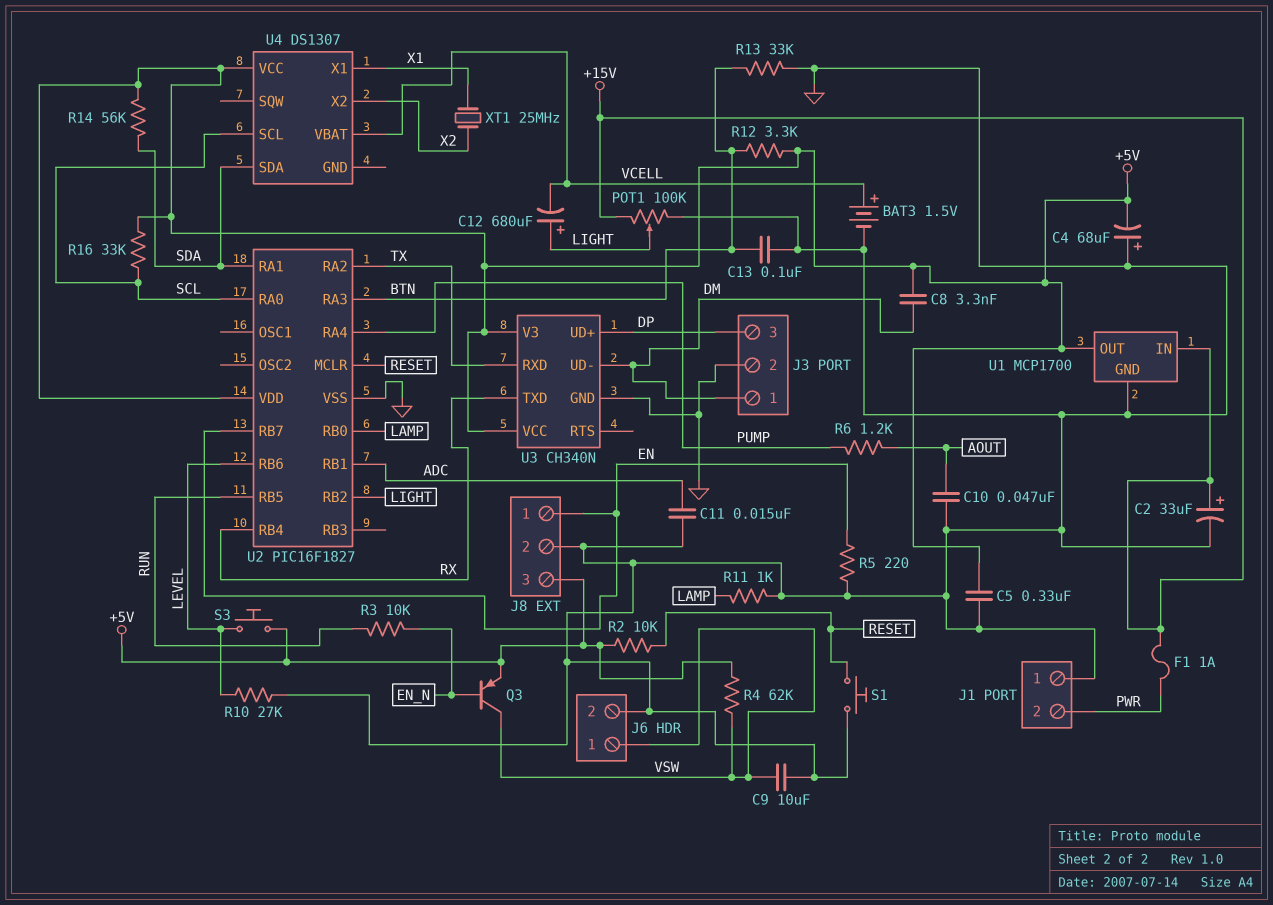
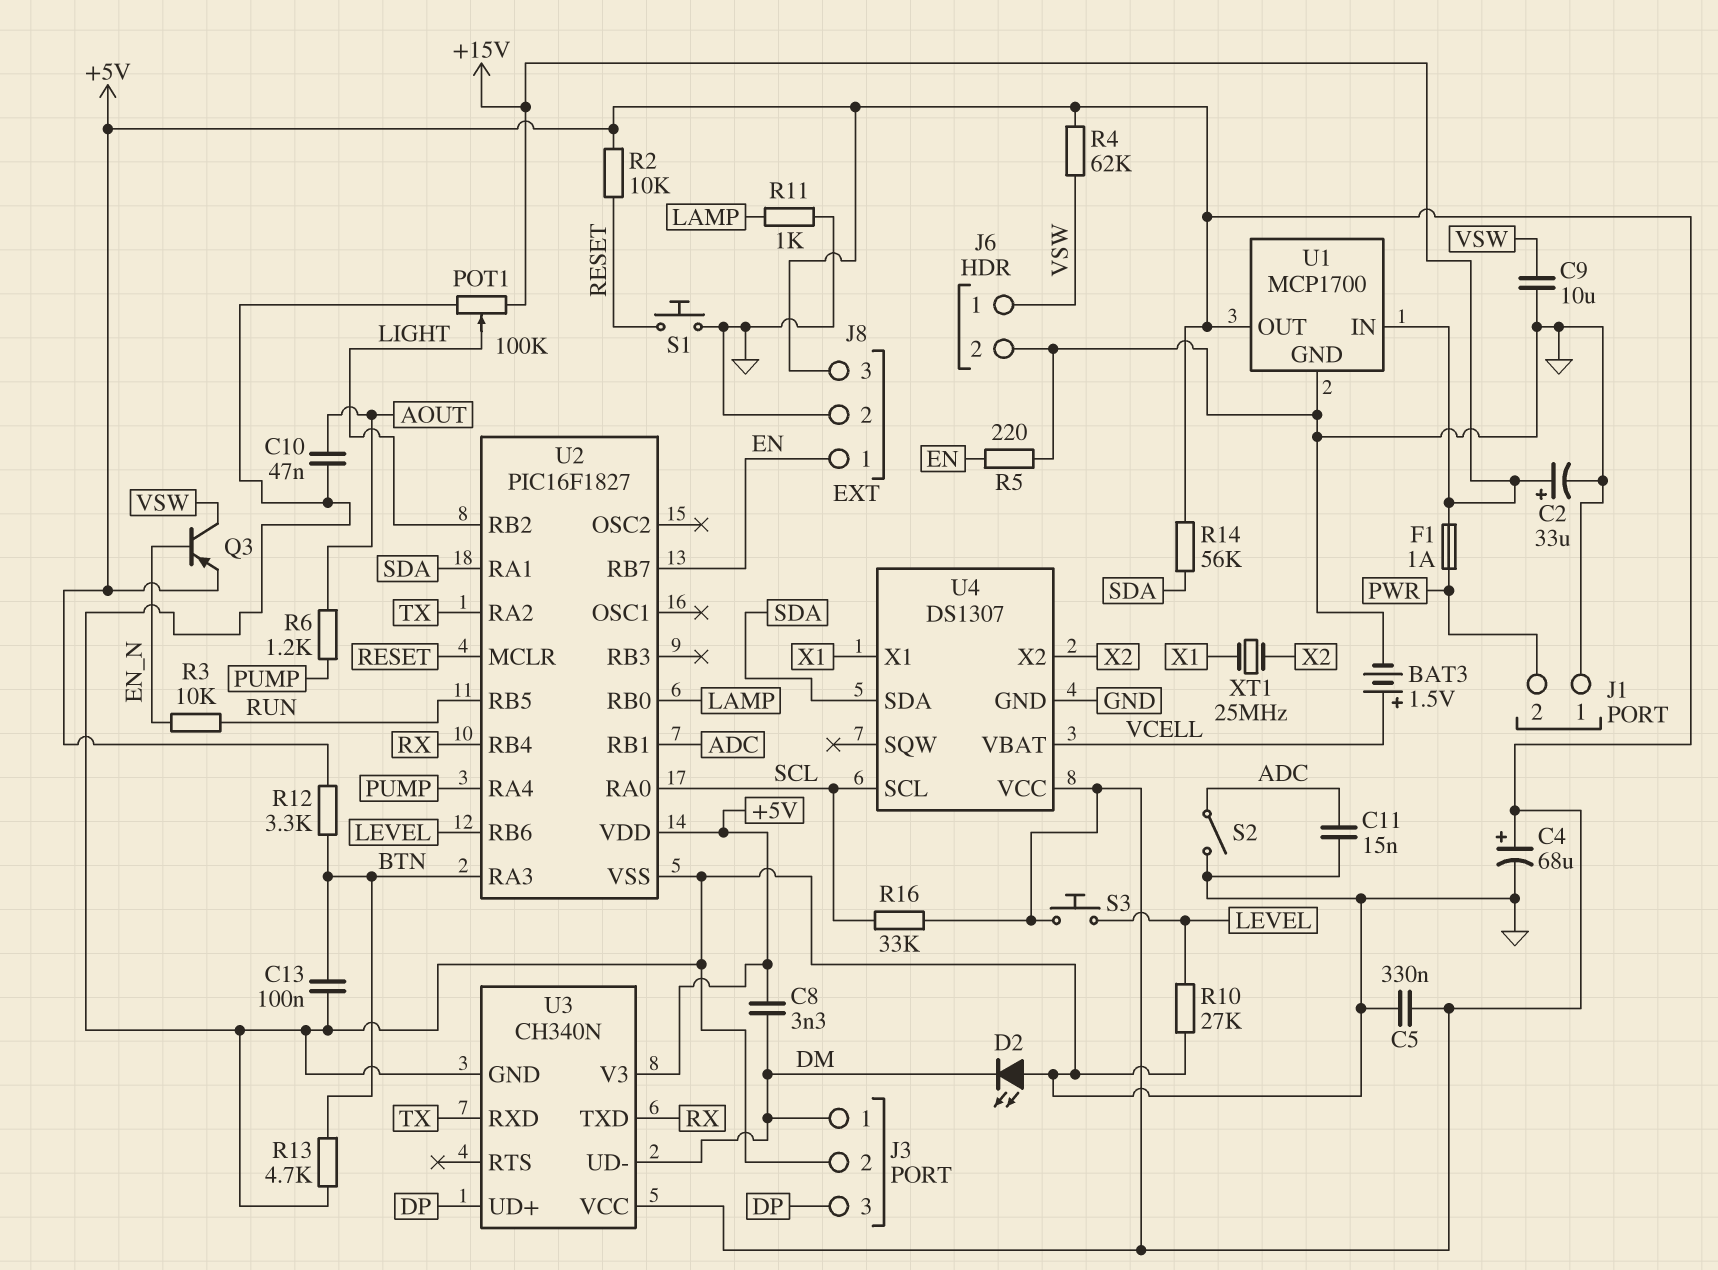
C4: 68uF (plus GND, minus +5V) -> 68uF (plus +5V, minus GND)
C12: 680uF (plus LIGHT, minus VCELL) -> none
D2: none -> LED (A GND, K DM)
R13: 33k (BTN, GND) -> 4.7k (BTN, GND)
S2: none -> switch (ADC, GND)
U4 pin GND: none -> GND

